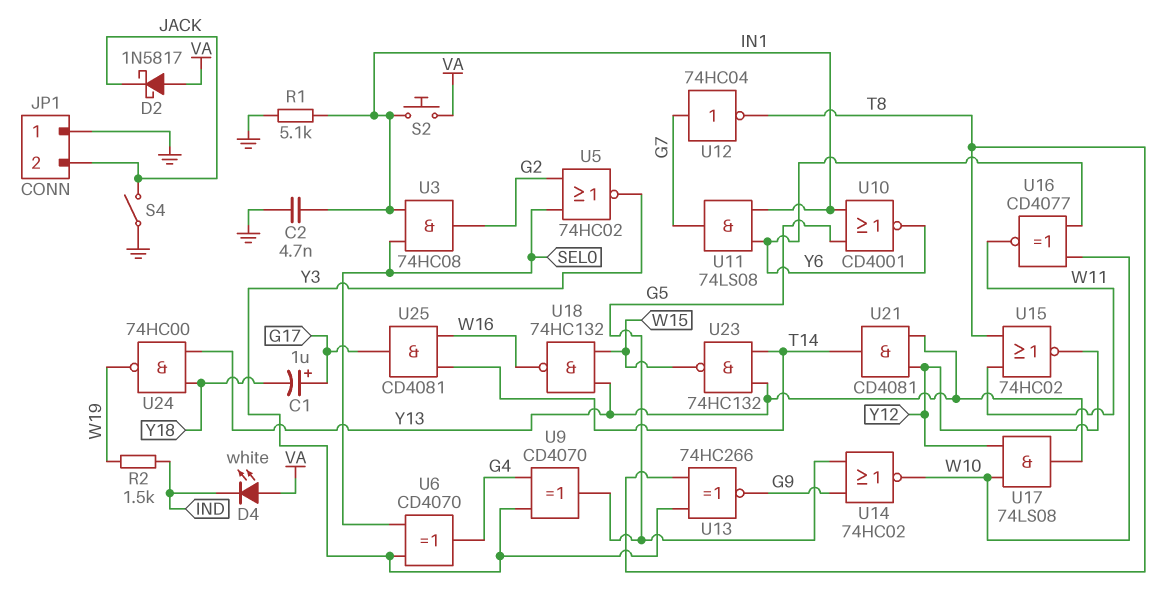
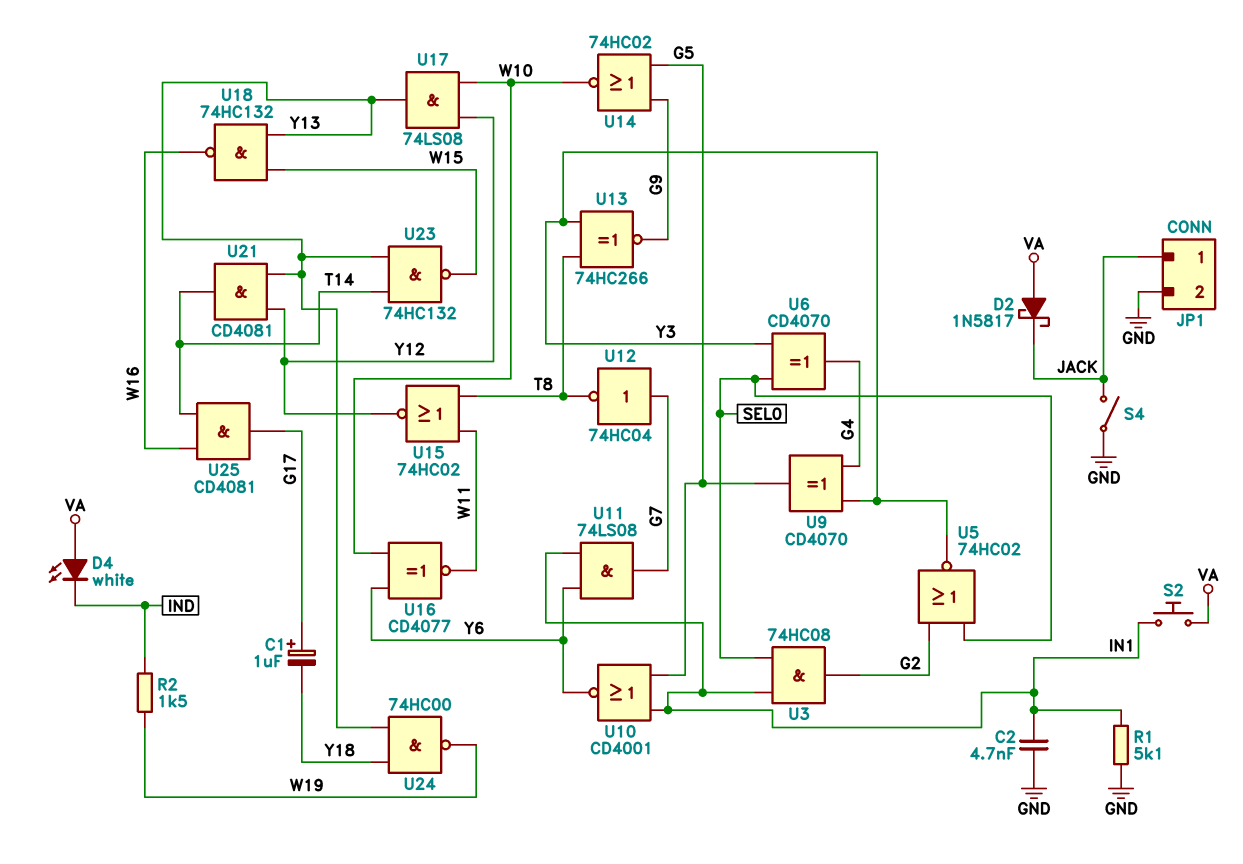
JP1 pin 1: GND -> JACK
JP1 pin 2: JACK -> GND

